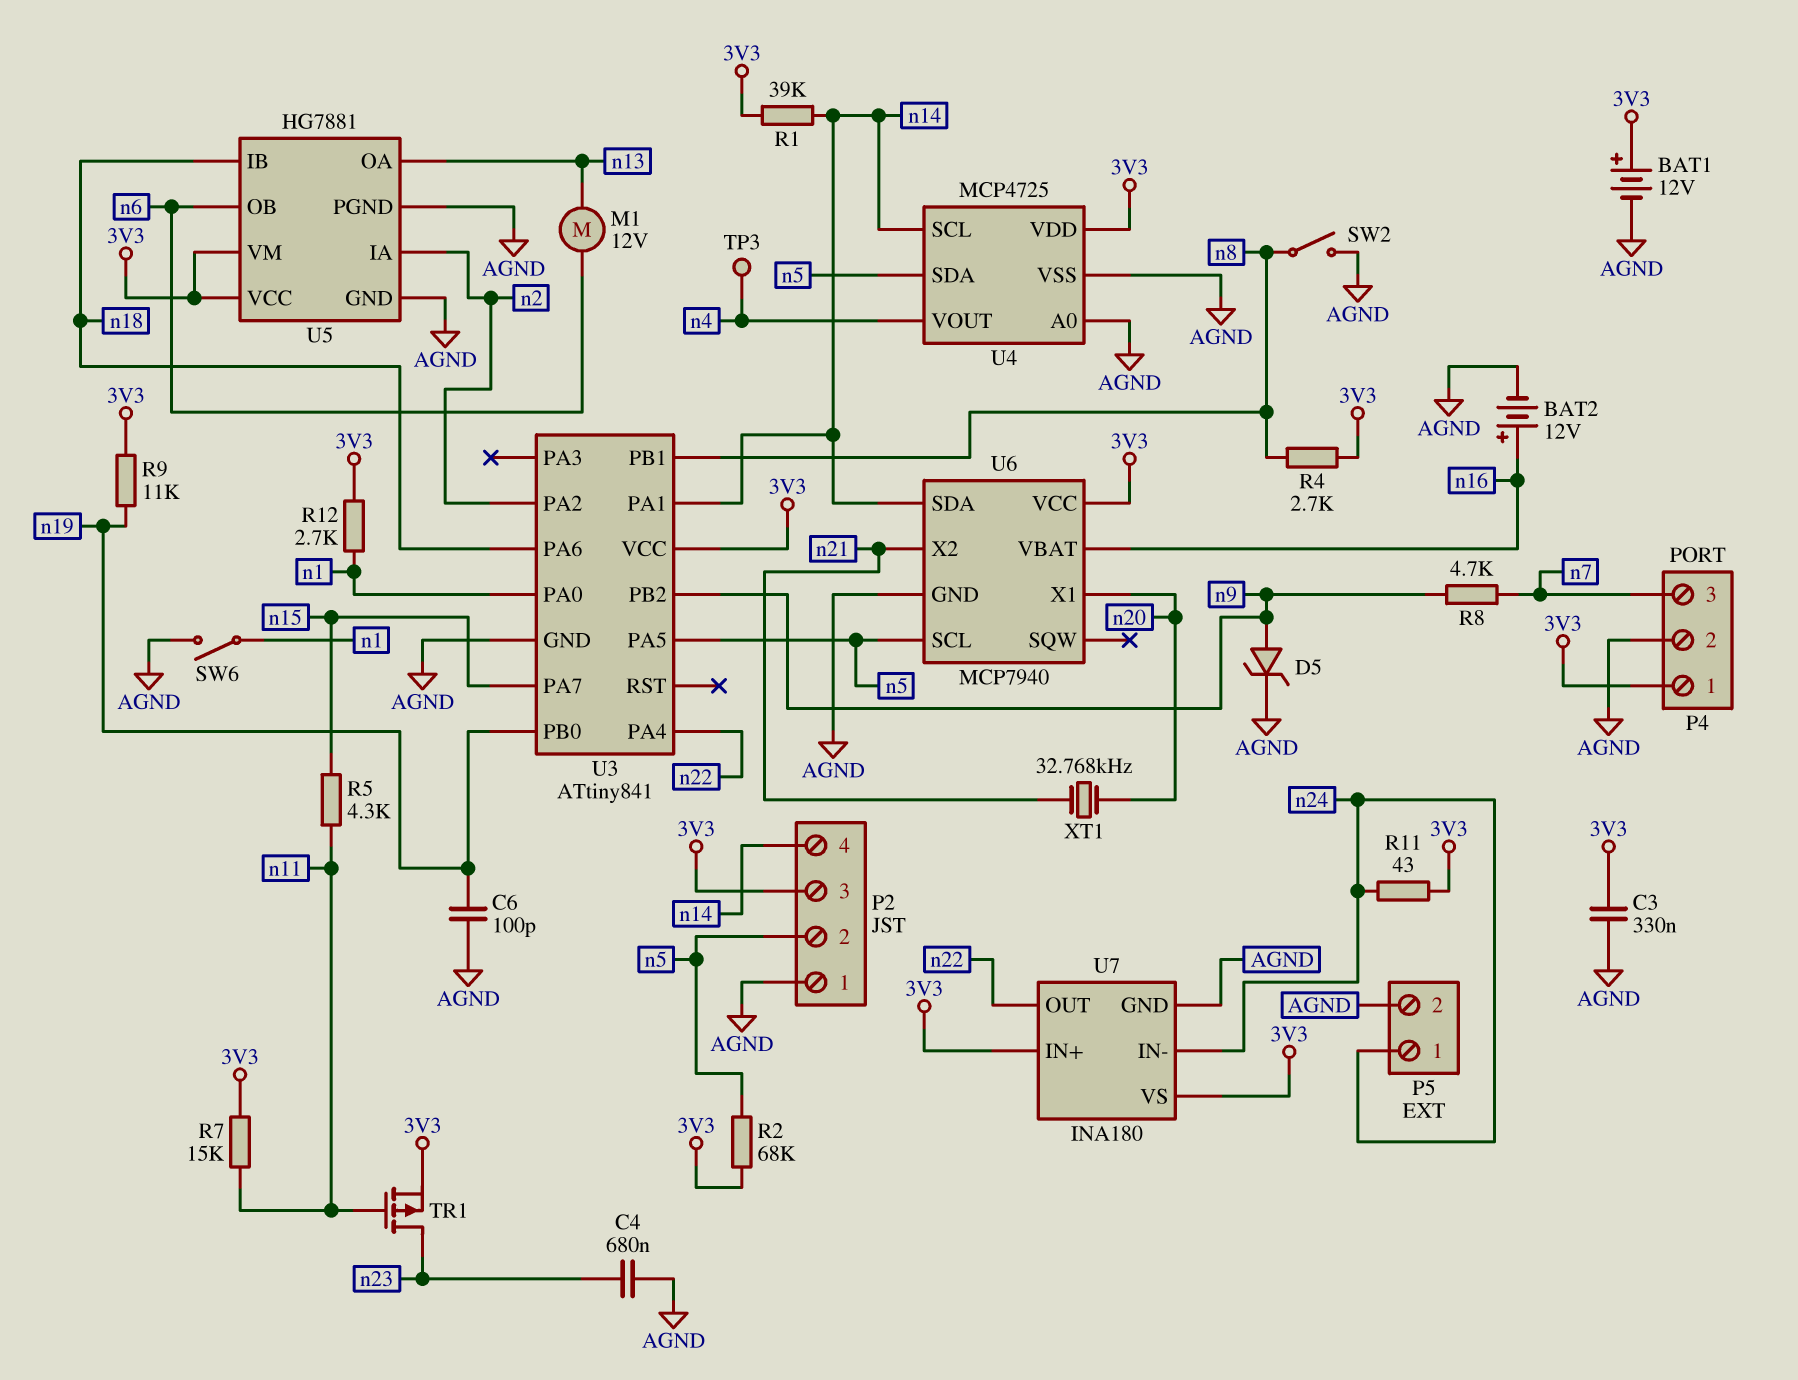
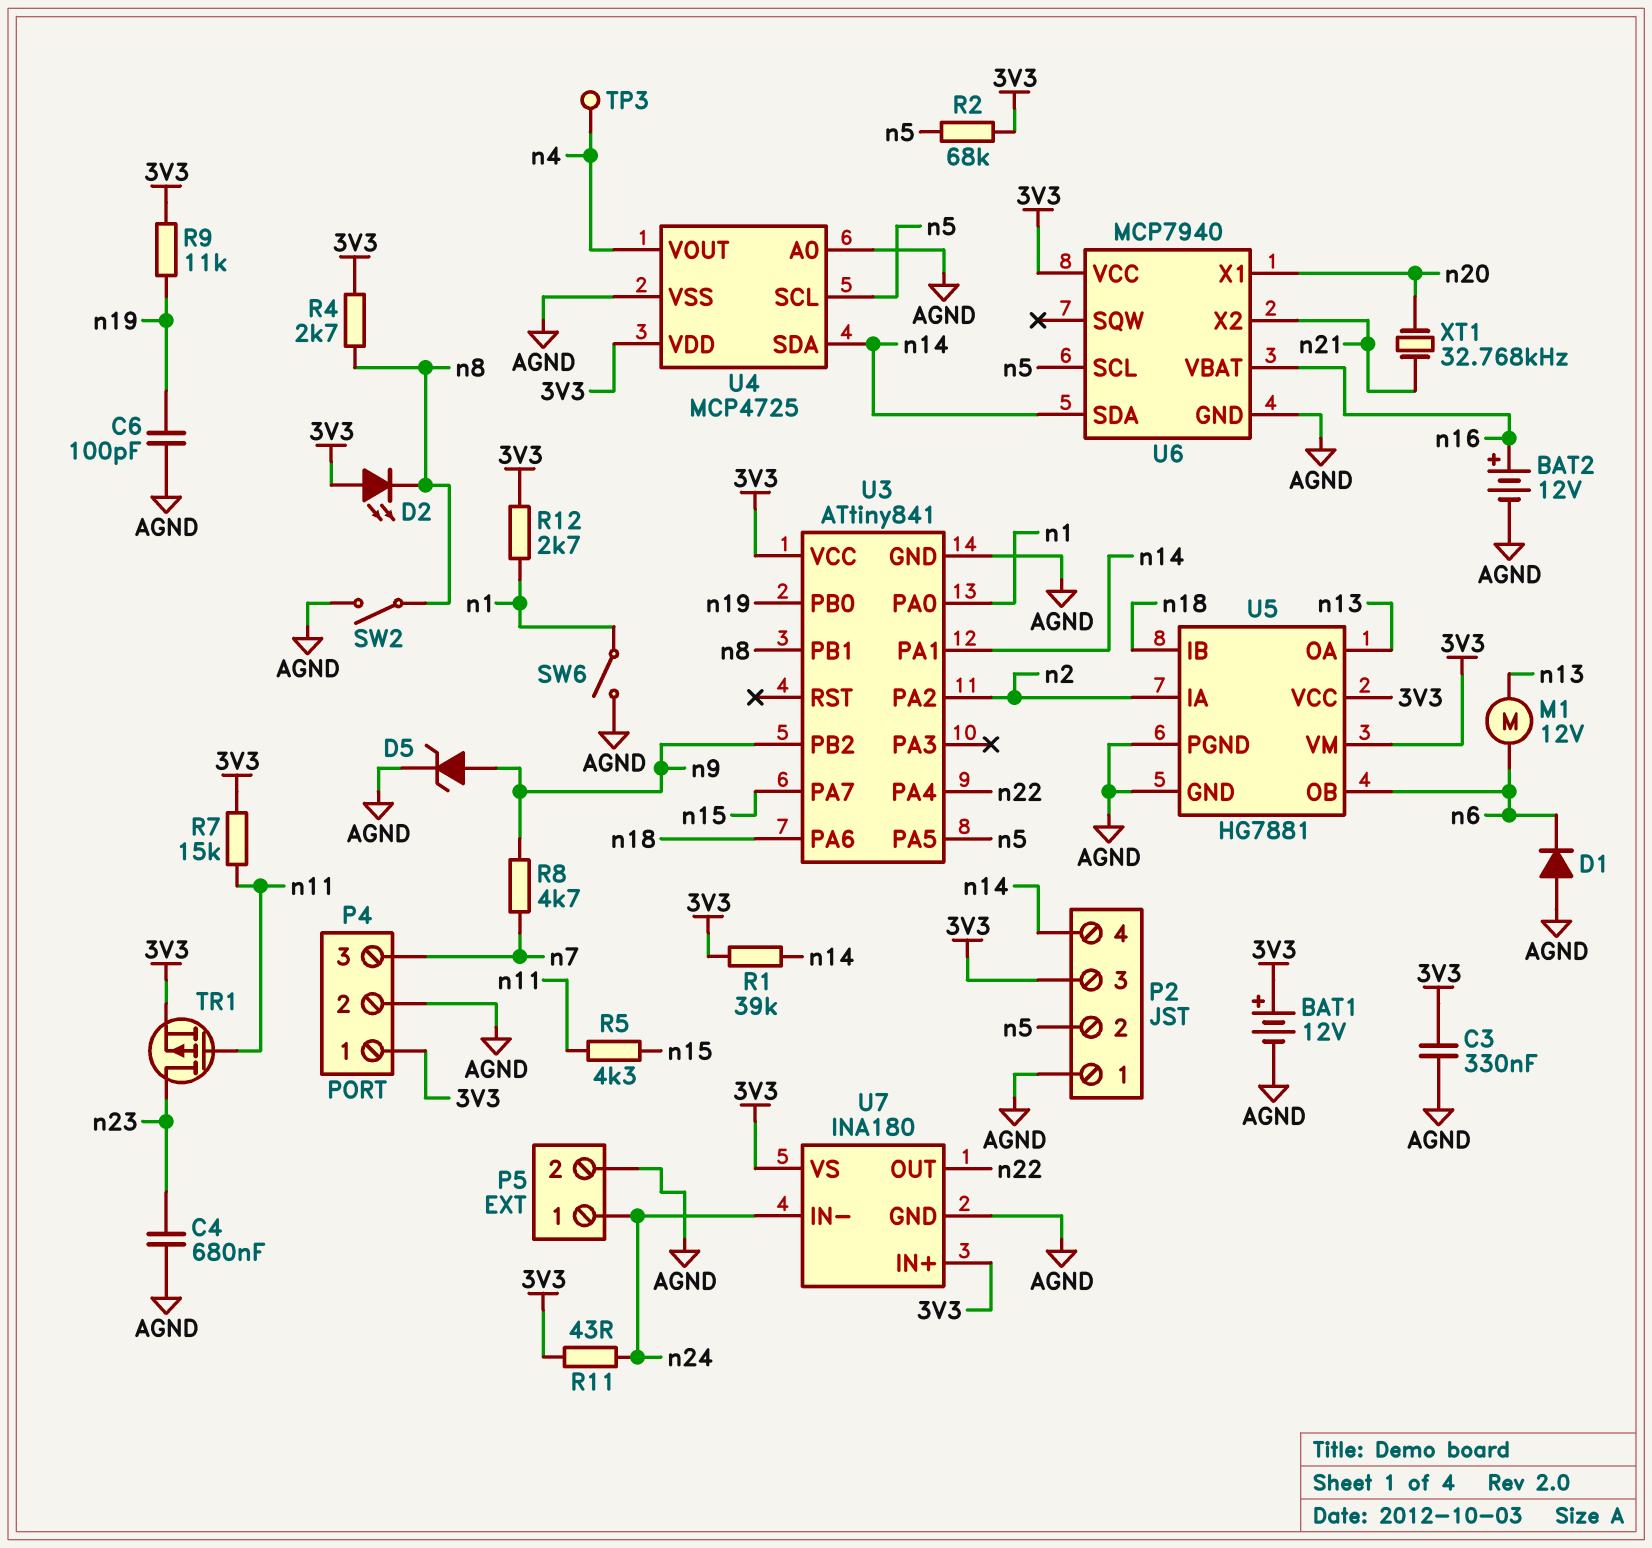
D1: none -> diode (A AGND, K n6)
D2: none -> LED (A 3V3, K n8)
U4 pin SCL: n14 -> n5
U4 pin SDA: n5 -> n14

